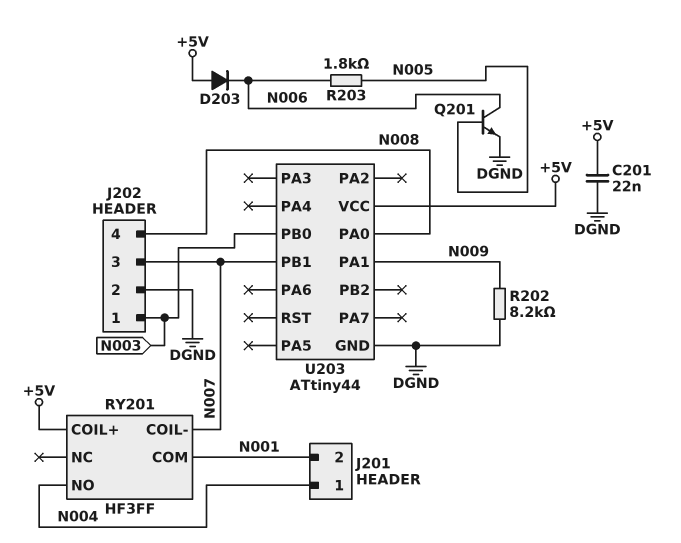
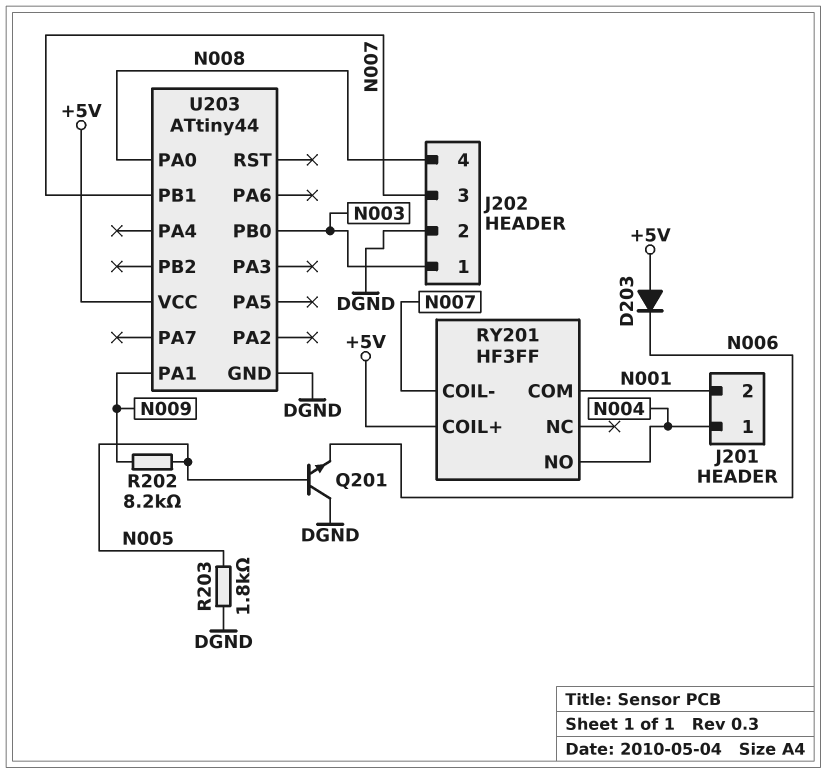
C201: 22nF (+5V, DGND) -> none
Q201: NPN (B N005, C N006, E DGND) -> NPN (B N005, C DGND, E N006)
R202: 8.2k (DGND, N009) -> 8.2k (N005, N009)
R203: 1.8k (N005, N006) -> 1.8k (DGND, N005)

